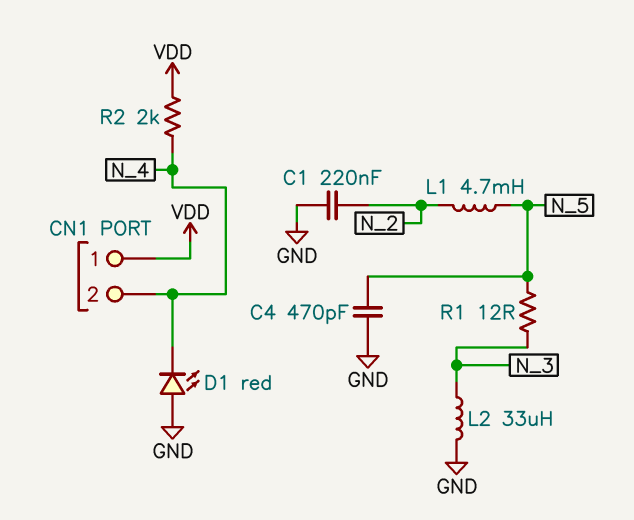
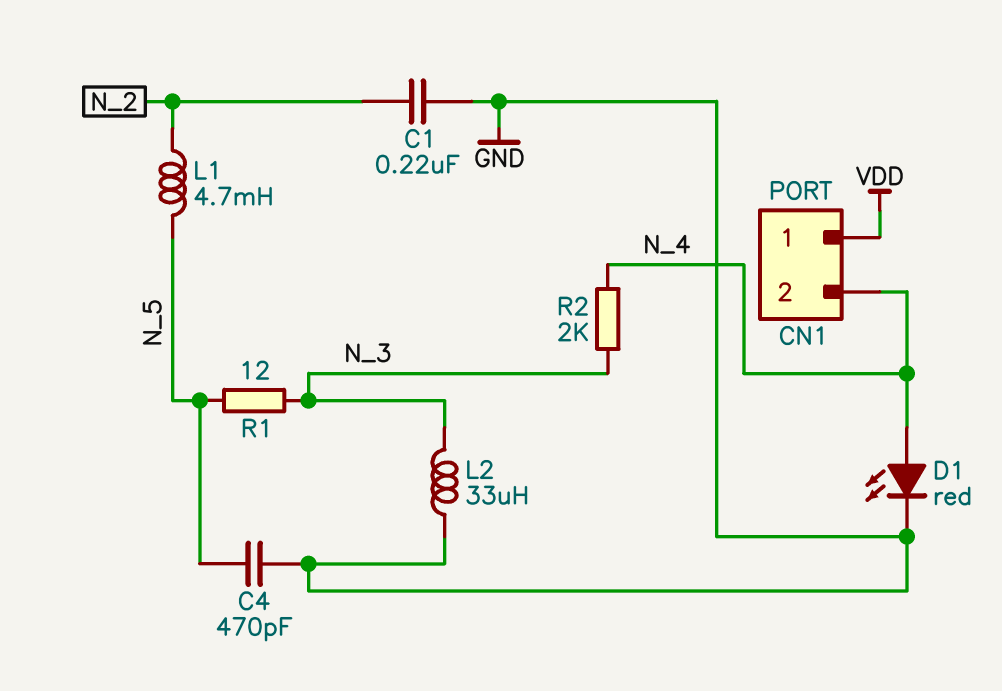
D1: LED red (A GND, K N_4) -> LED red (A N_4, K GND)
R2: 2k (N_4, VDD) -> 2k (N_3, N_4)

